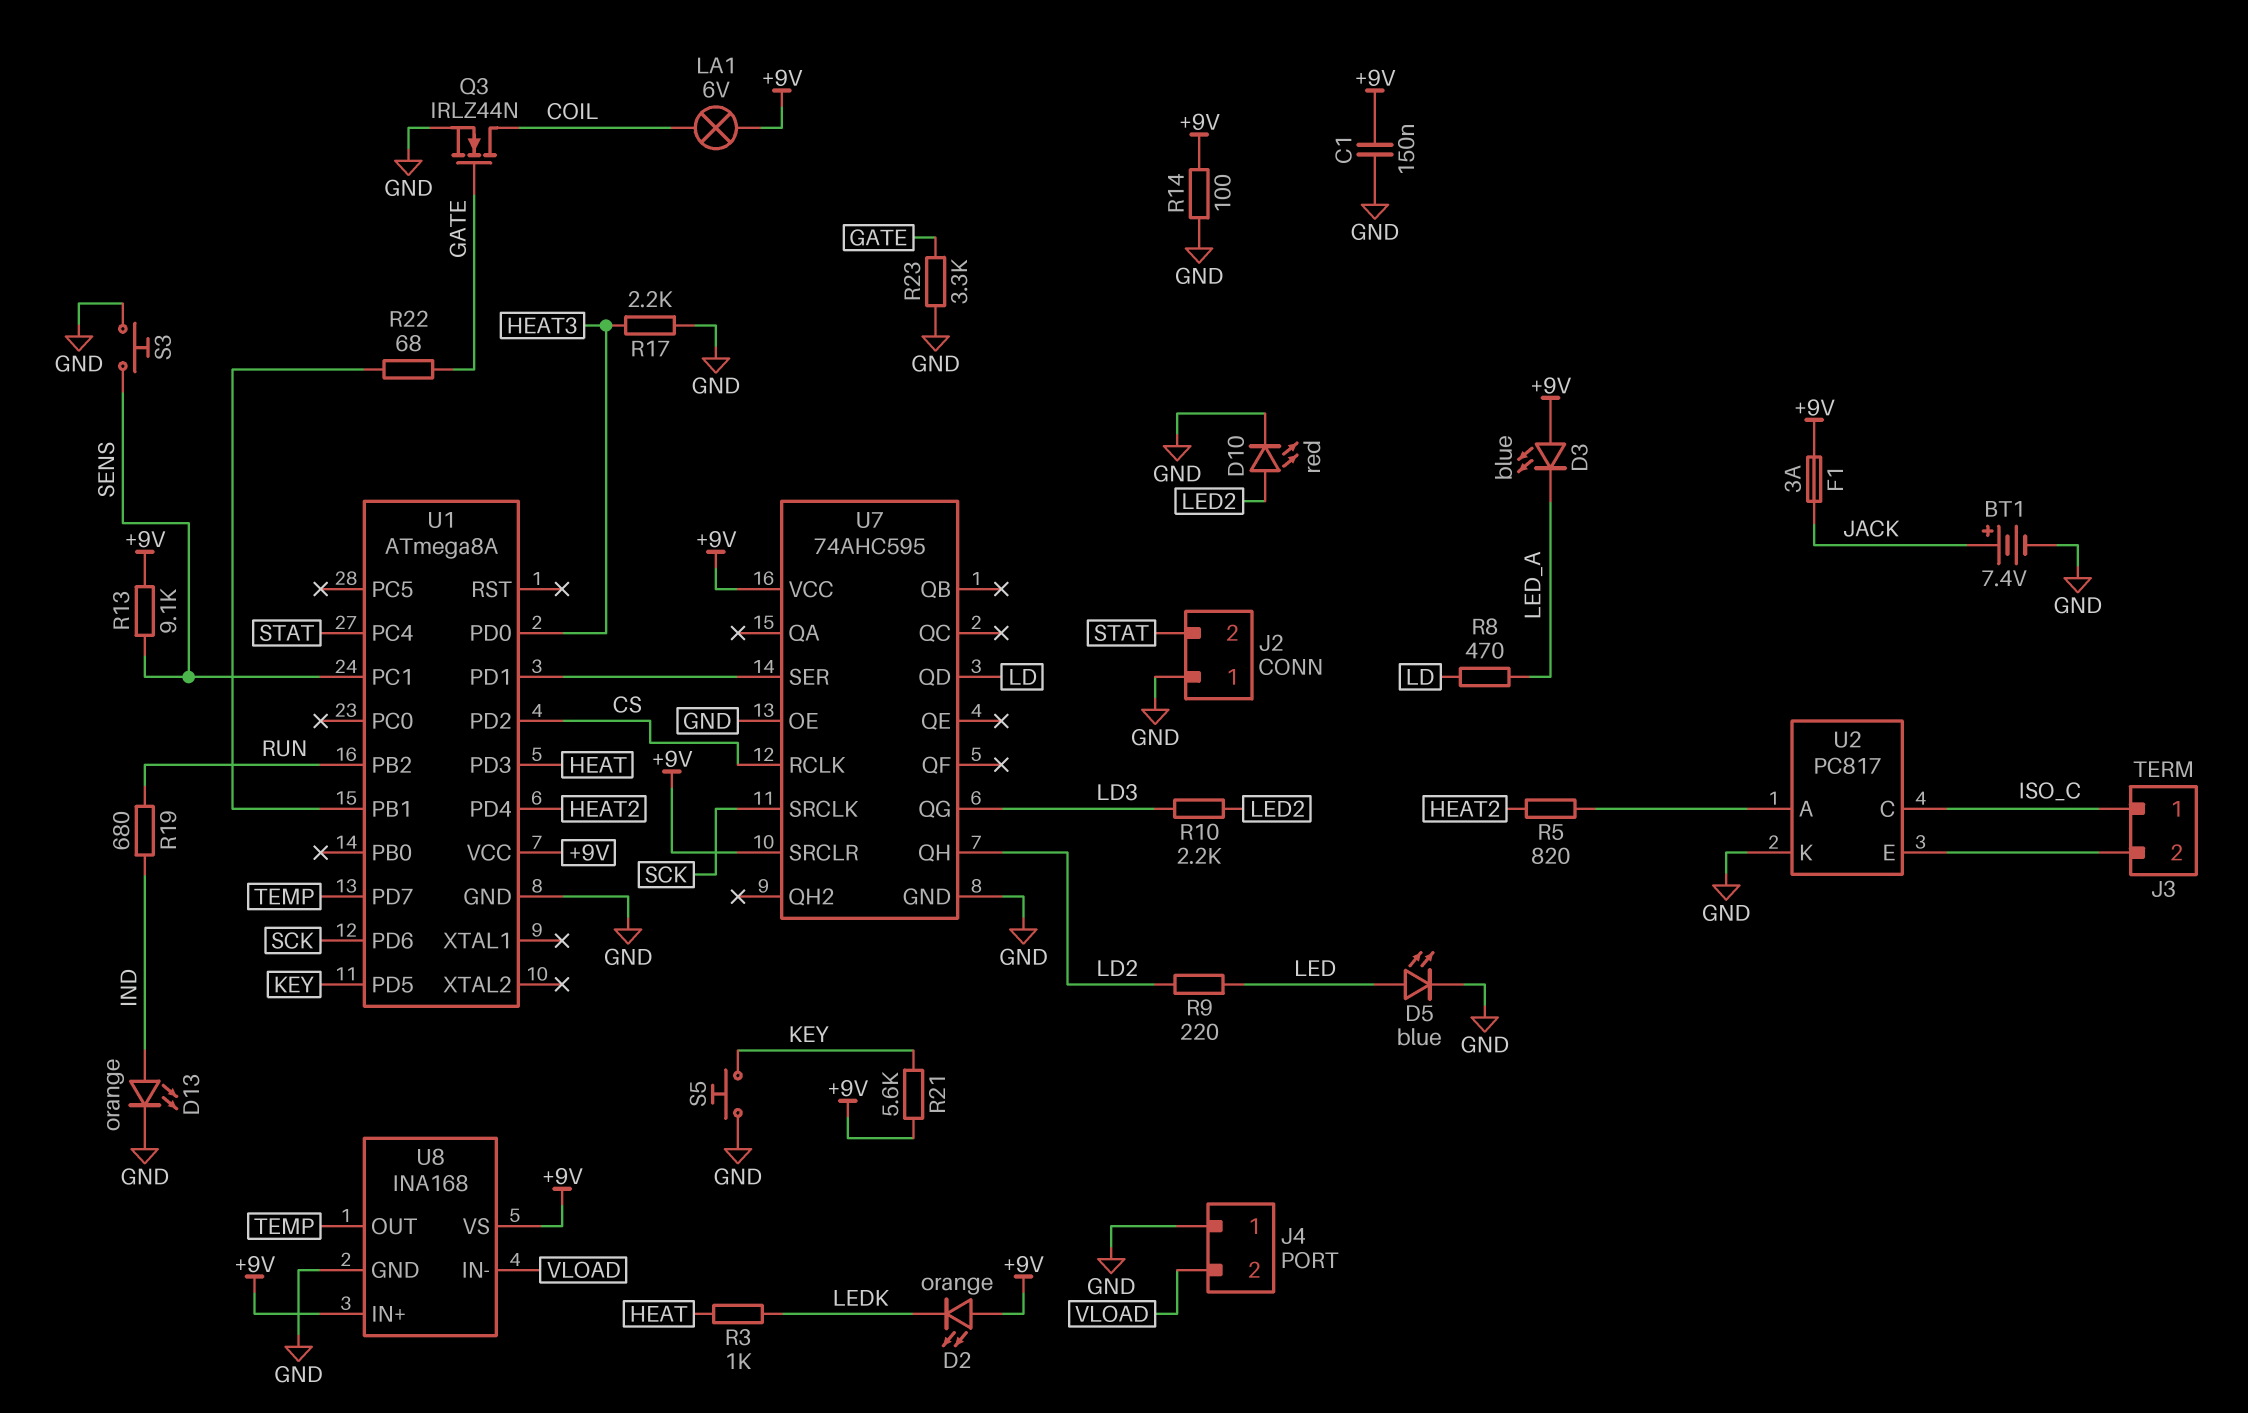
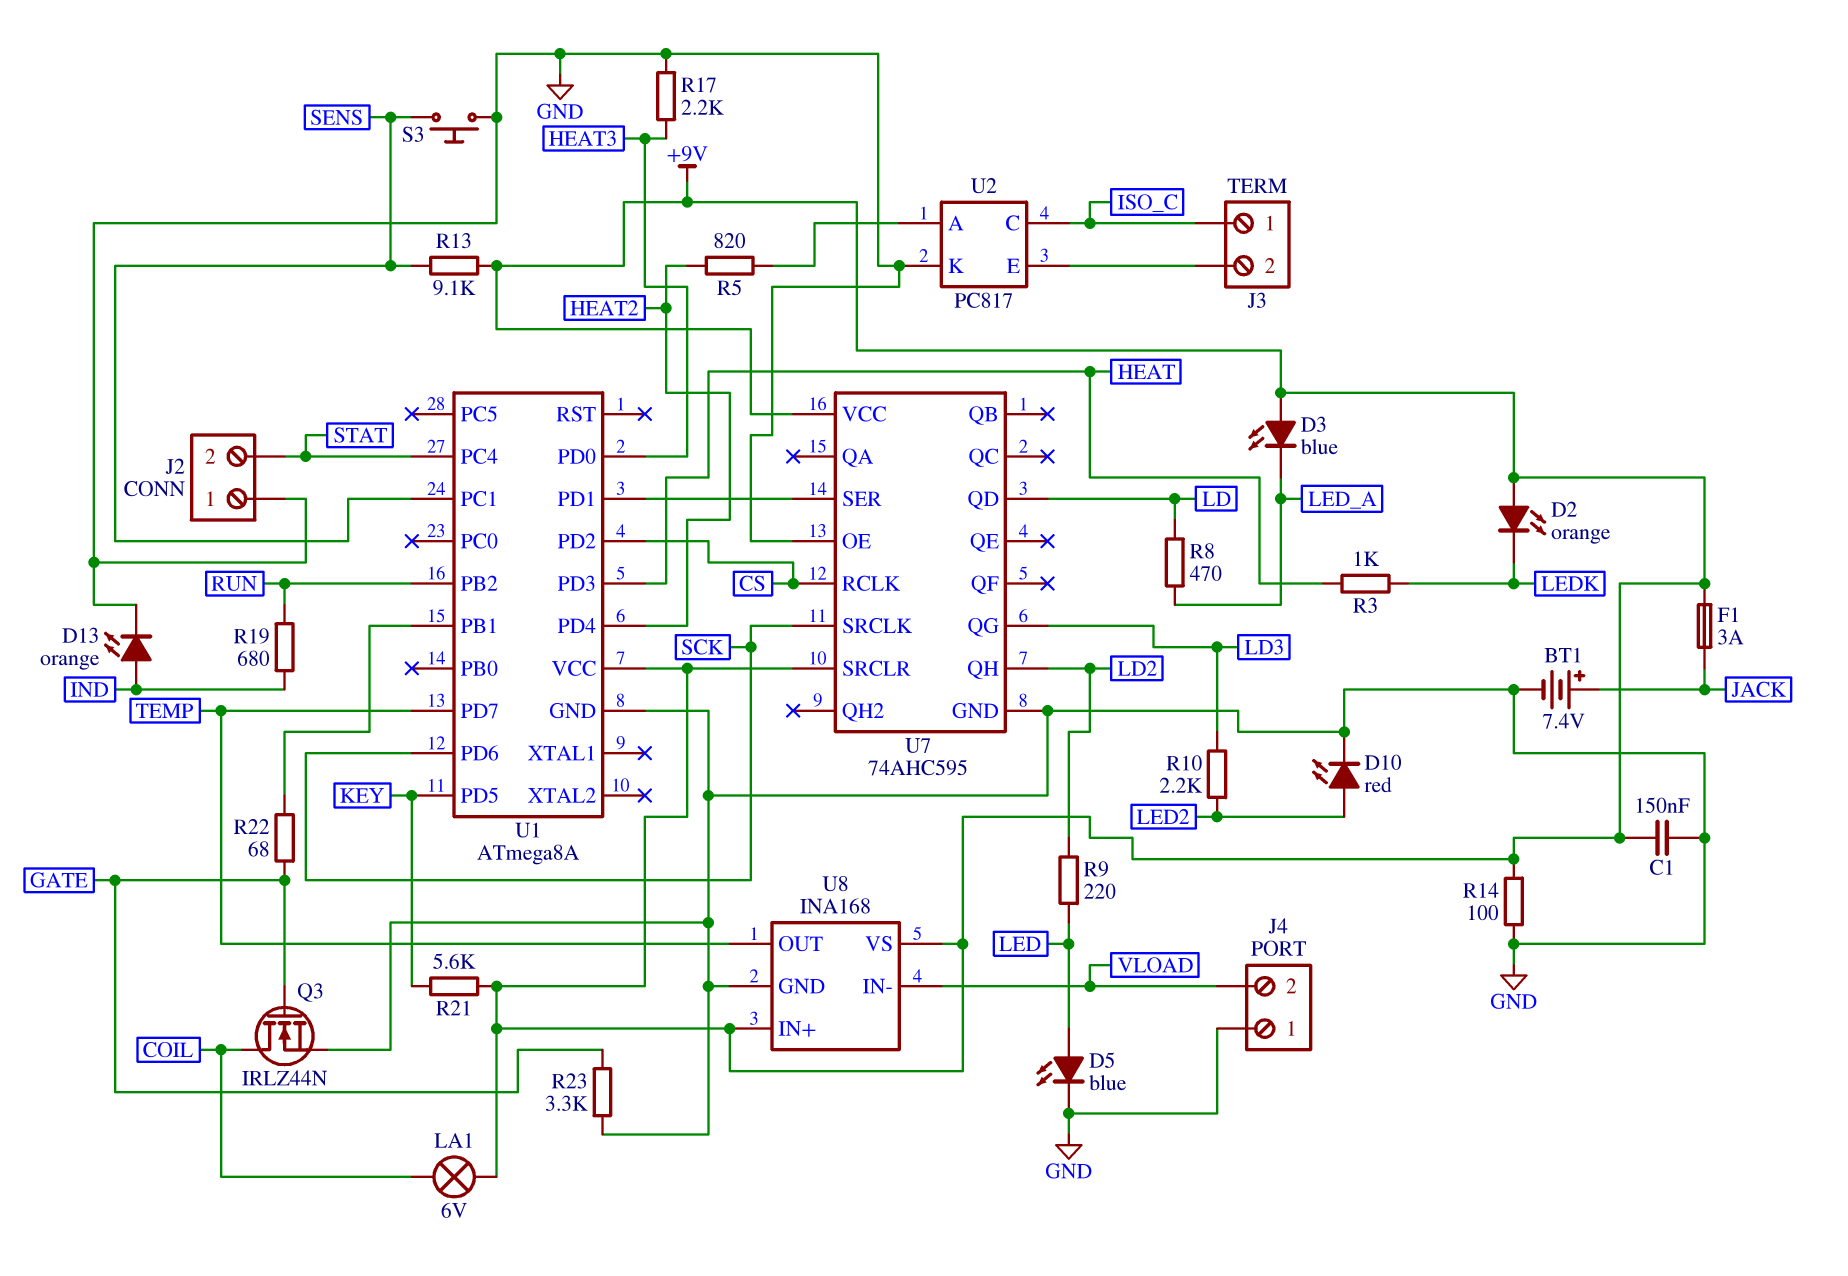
S5: button (GND, KEY) -> none

